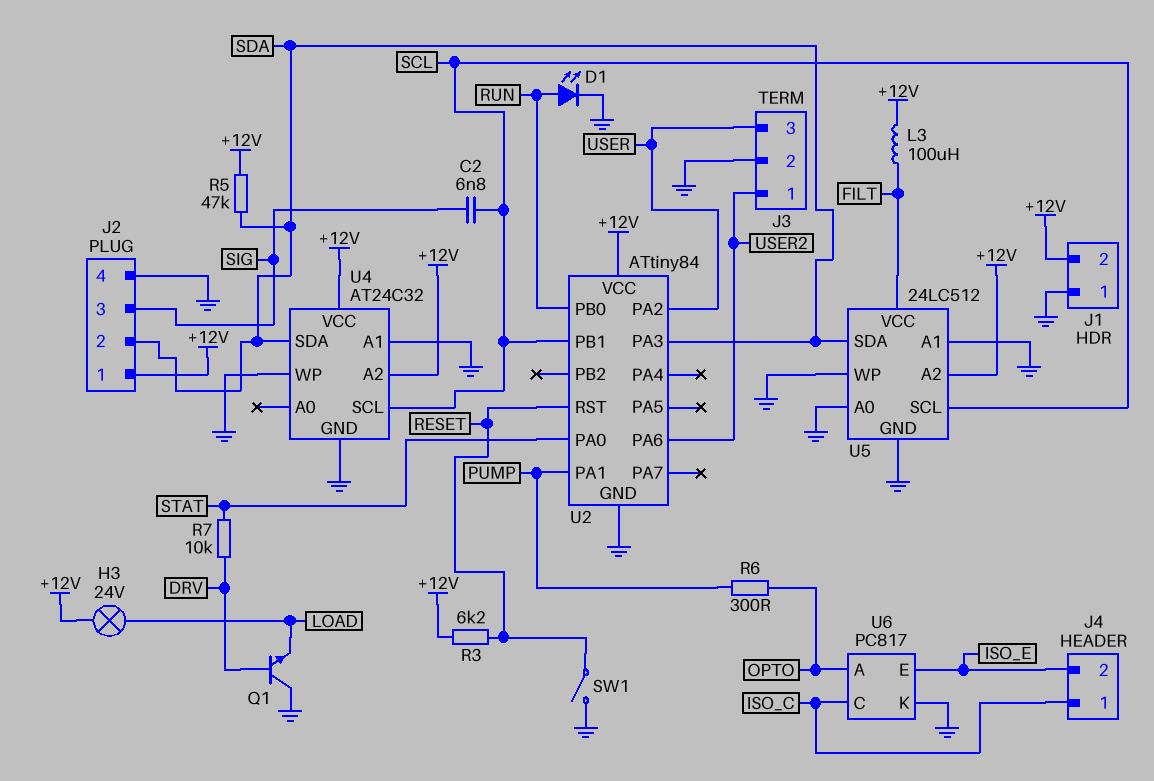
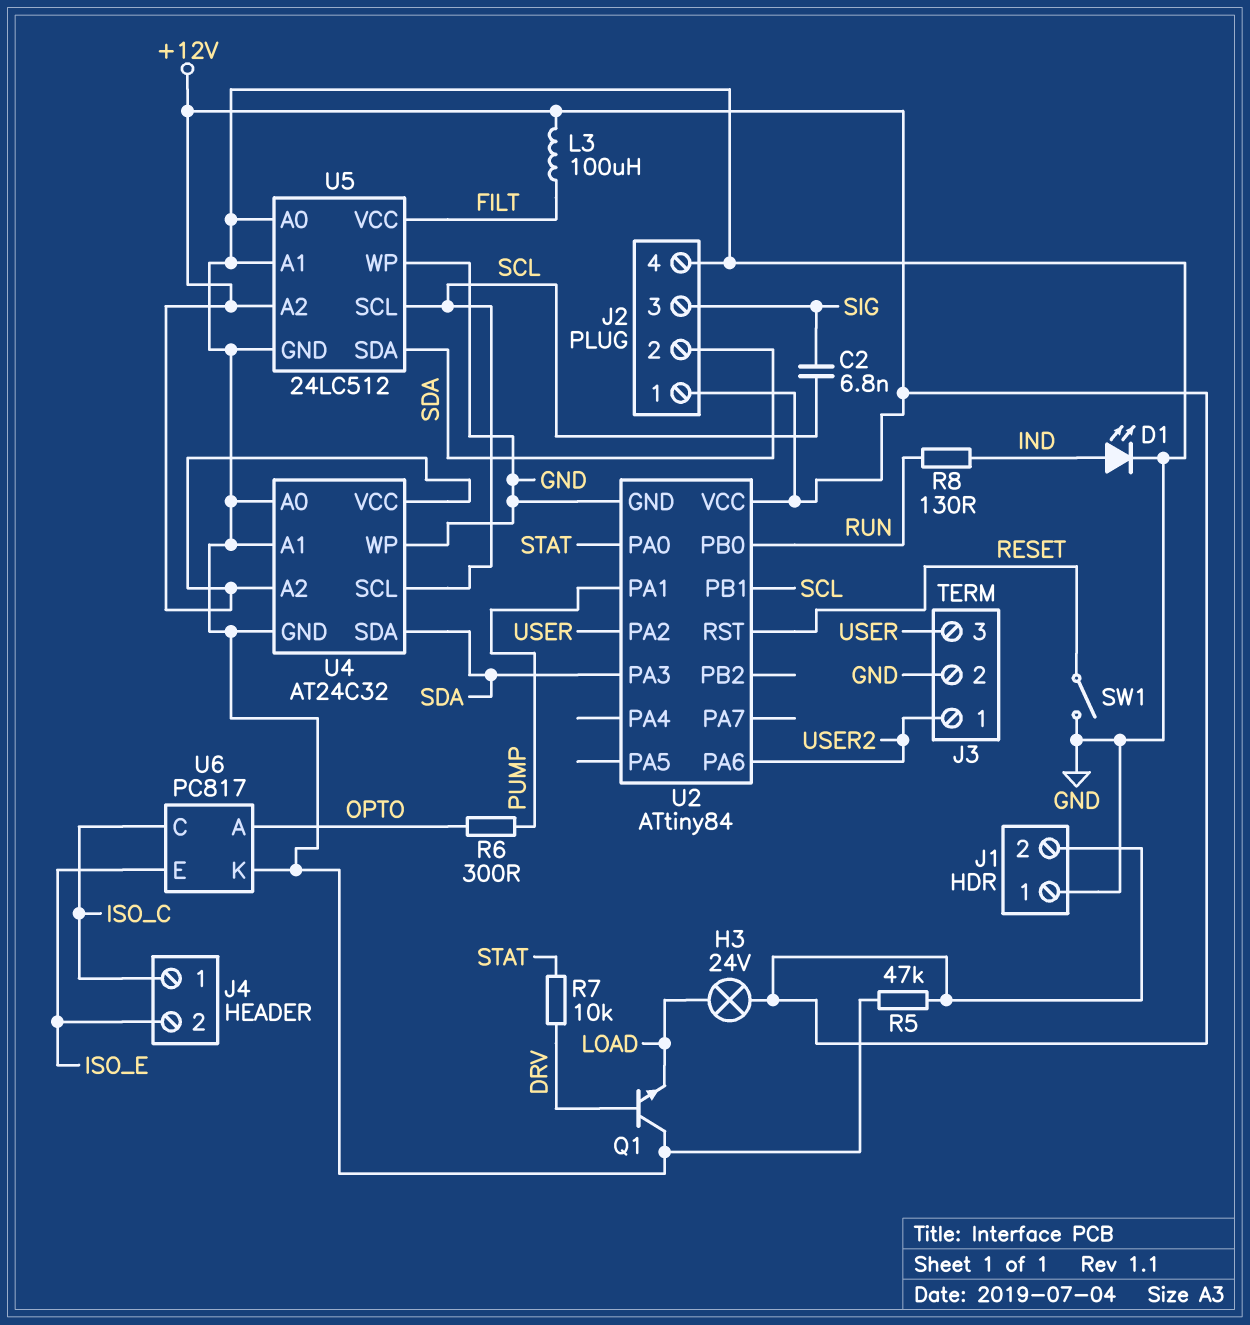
D1: LED (A RUN, K GND) -> LED (A IND, K GND)
R3: 6.2k (+12V, RESET) -> none
R5: 47k (+12V, SDA) -> 47k (+12V, GND)
R8: none -> 130 (IND, RUN)
U4 pin A0: none -> GND

